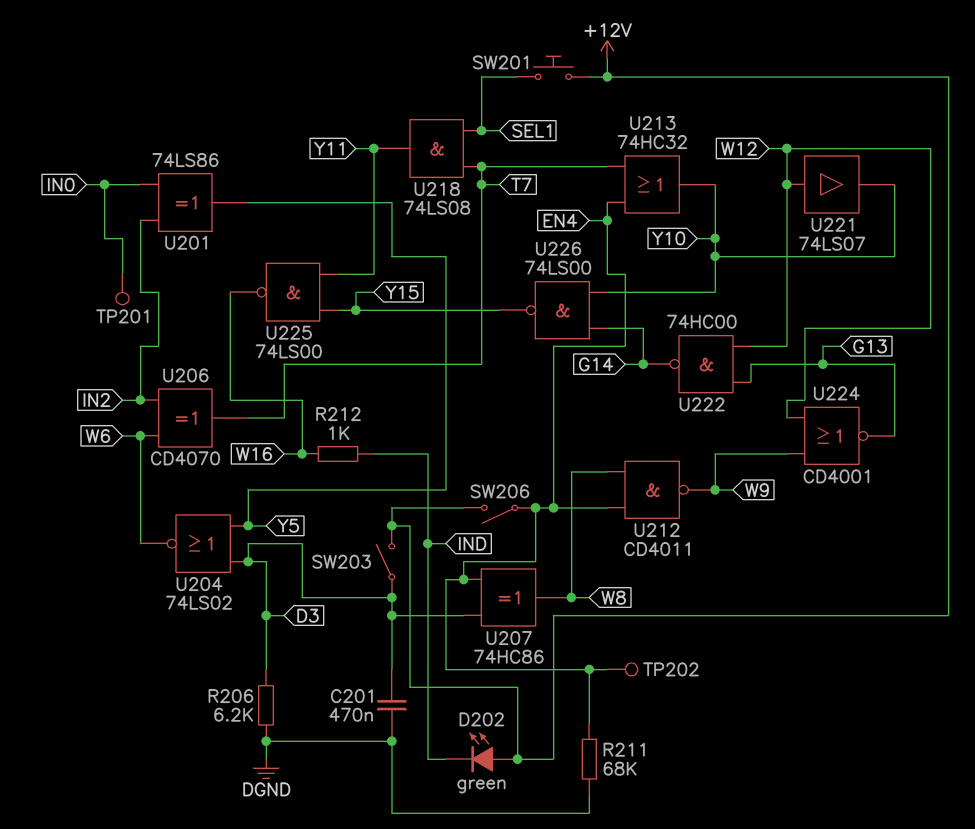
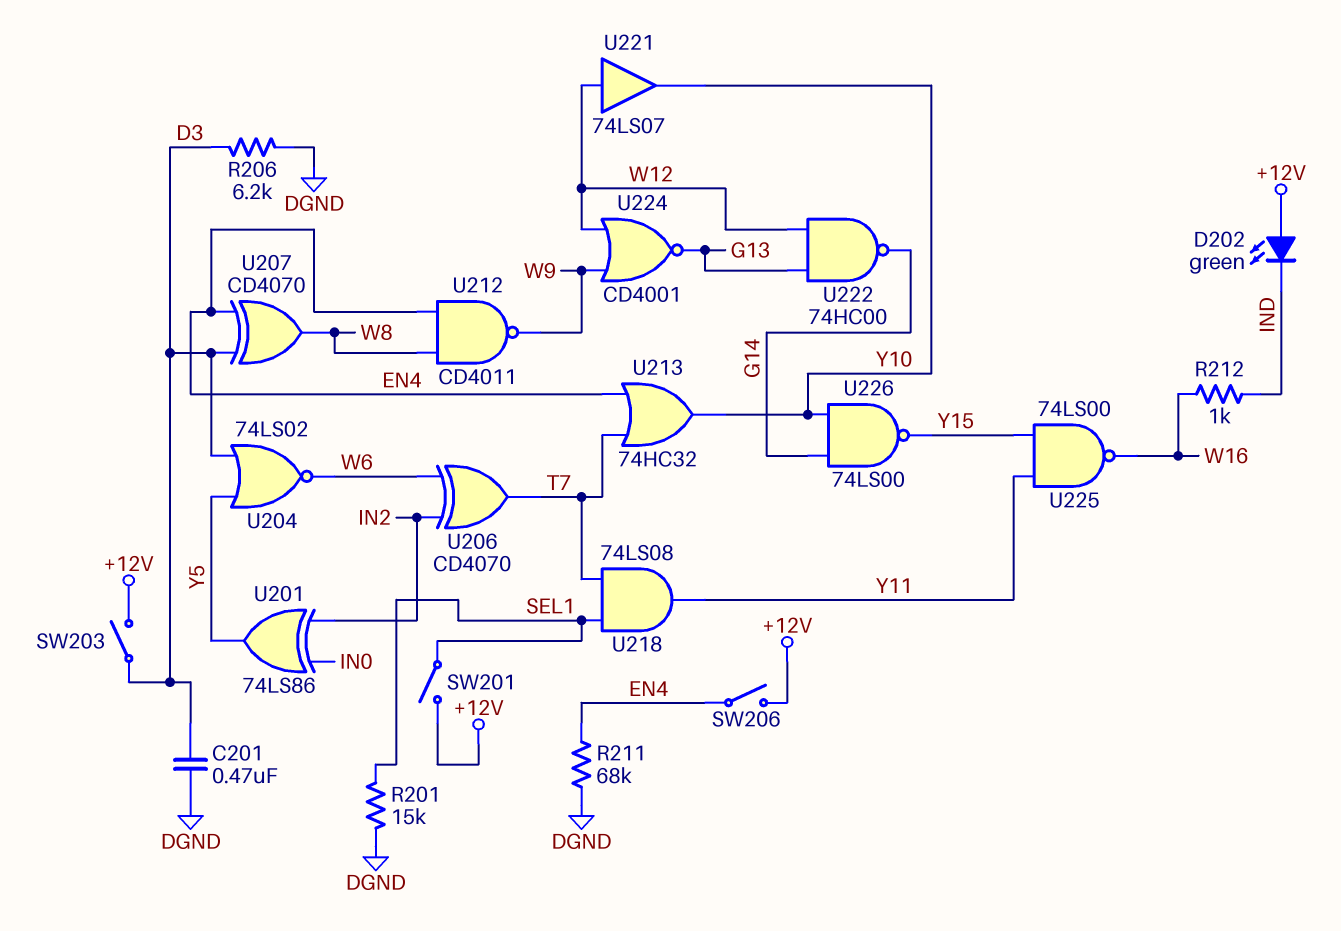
R201: none -> 15k (DGND, SEL1)
SW201: button (+12V, SEL1) -> switch (+12V, SEL1)
TP201: test point (IN0) -> none
TP202: test point (EN4) -> none
U207: XOR 74HC86 (in D3, in EN4, out W8) -> XOR CD4070 (in D3, in EN4, out W8)

